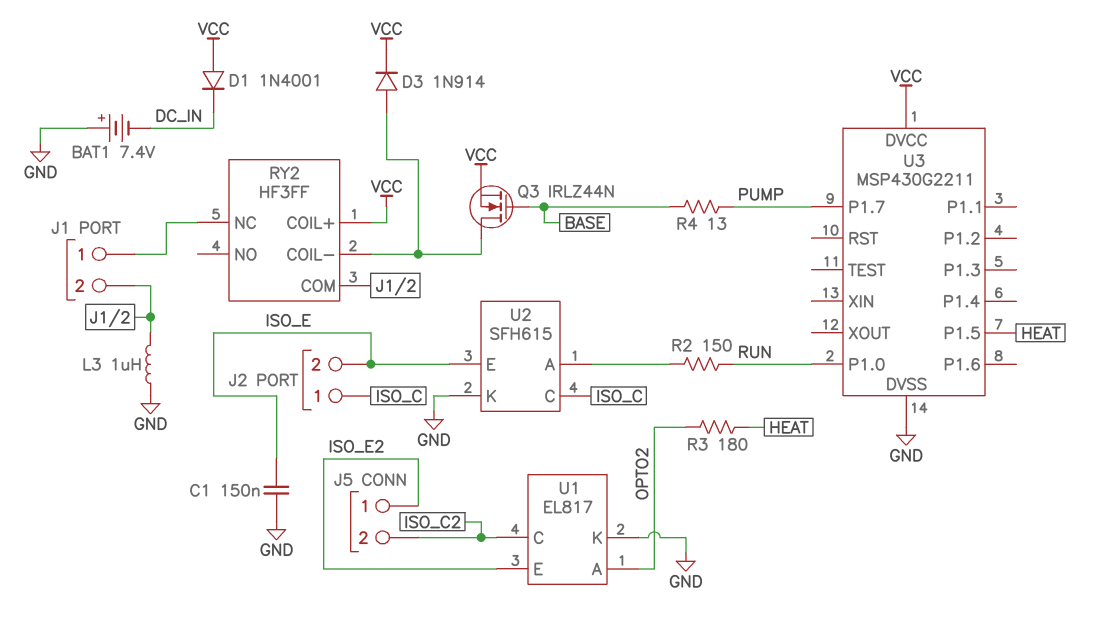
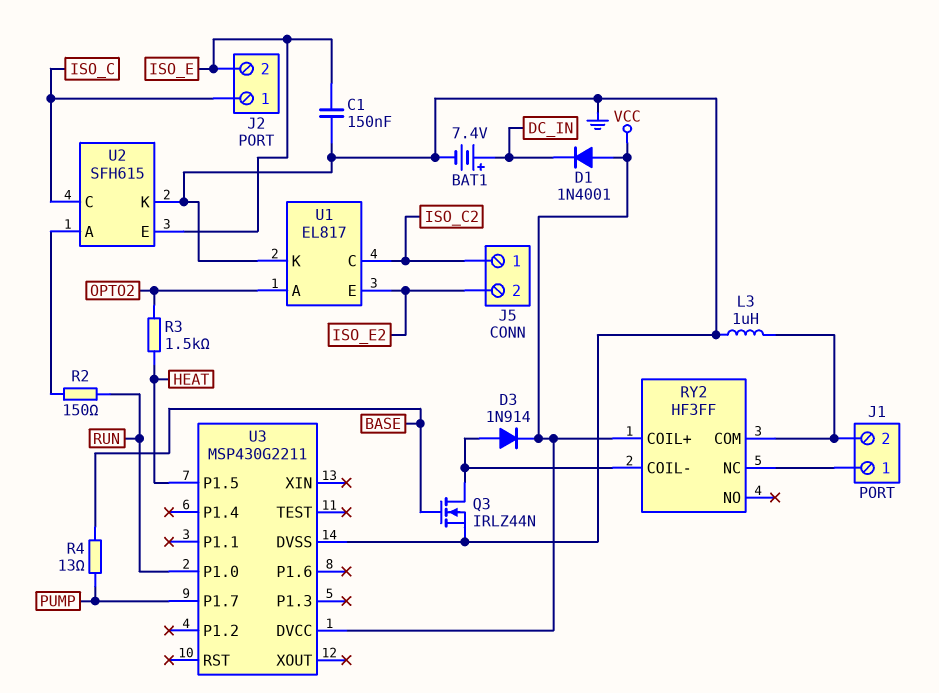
BAT1: 7.4V (plus GND, minus DC_IN) -> 7.4V (plus DC_IN, minus GND)
J5 pin 1: ISO_E2 -> ISO_C2
J5 pin 2: ISO_C2 -> ISO_E2
Q3: NMOS IRLZ44N (G BASE, D RY2/COIL-, S VCC) -> NMOS IRLZ44N (G BASE, D RY2/COIL-, S GND)
R3: 180 (HEAT, OPTO2) -> 1.5k (HEAT, OPTO2)

